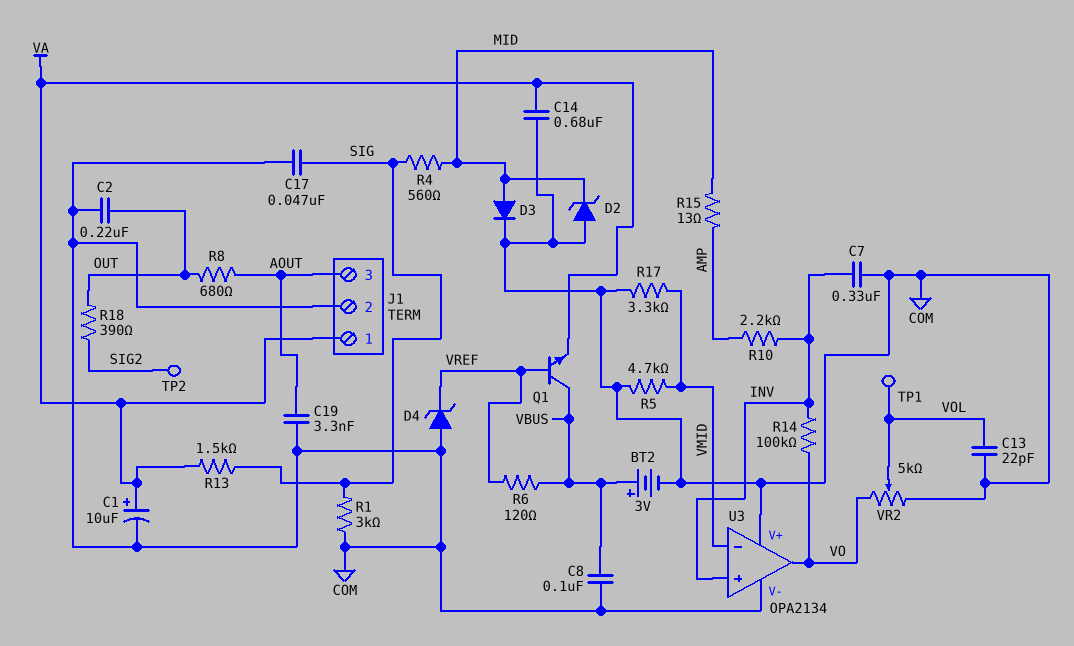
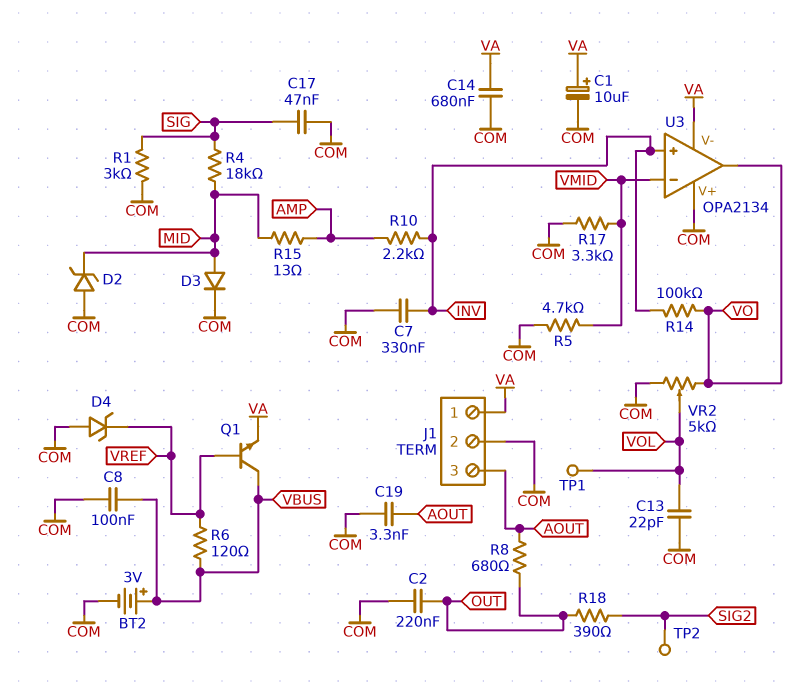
R4: 560 (MID, SIG) -> 18k (MID, SIG)
R13: 1.5k (SIG, VA) -> none
U3 pin V-: COM -> VA

